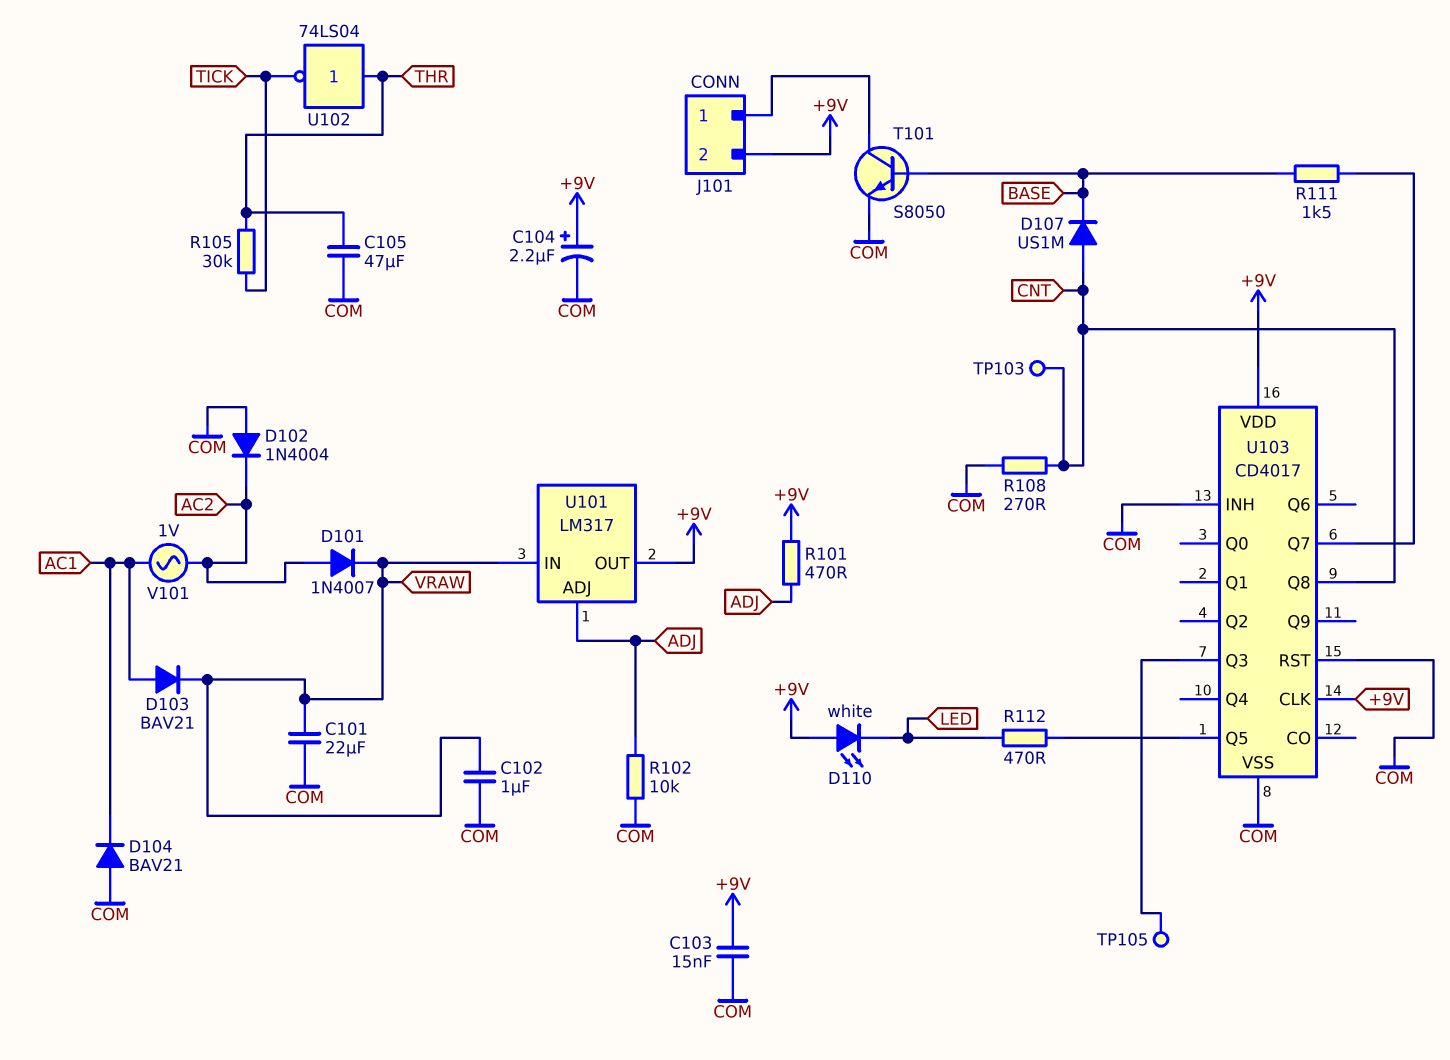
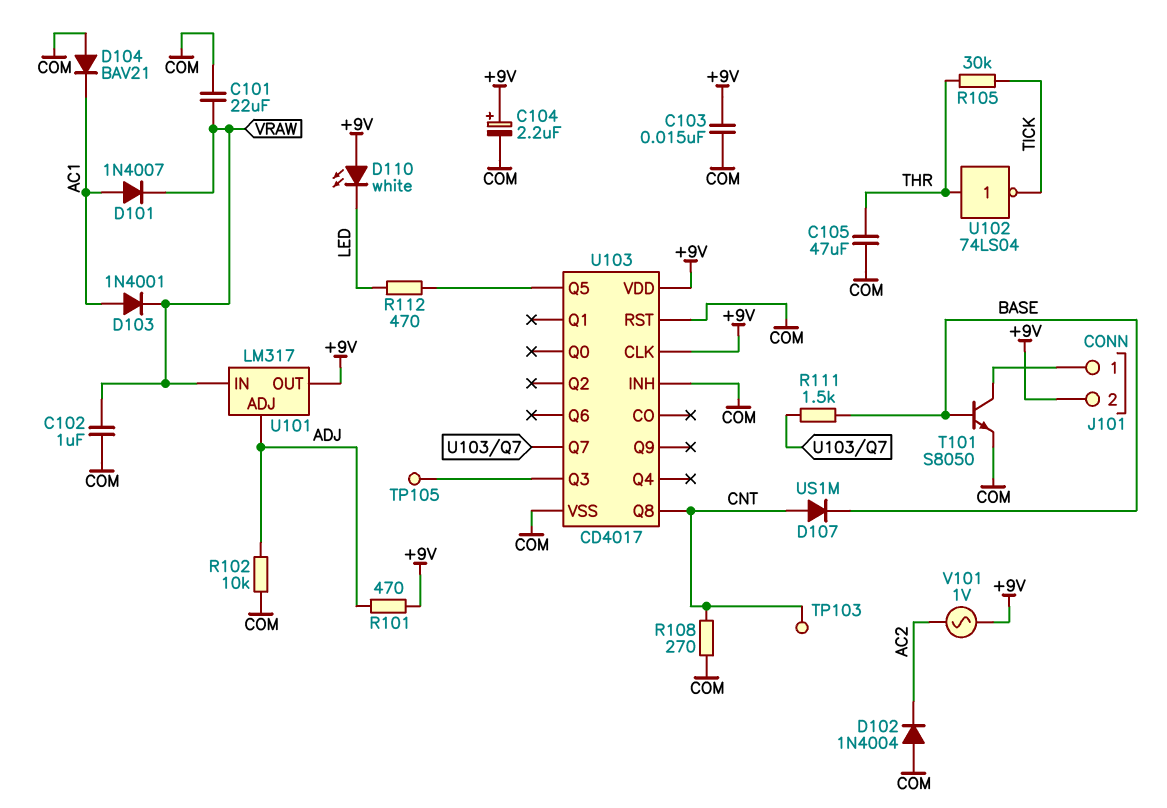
D101: diode 1N4007 (A AC2, K VRAW) -> diode 1N4007 (A AC1, K VRAW)
D103: diode BAV21 (A AC1, K VRAW) -> diode 1N4001 (A AC1, K VRAW)
V101: AC 1V (AC1, AC2) -> AC 1V (+9V, AC2)

